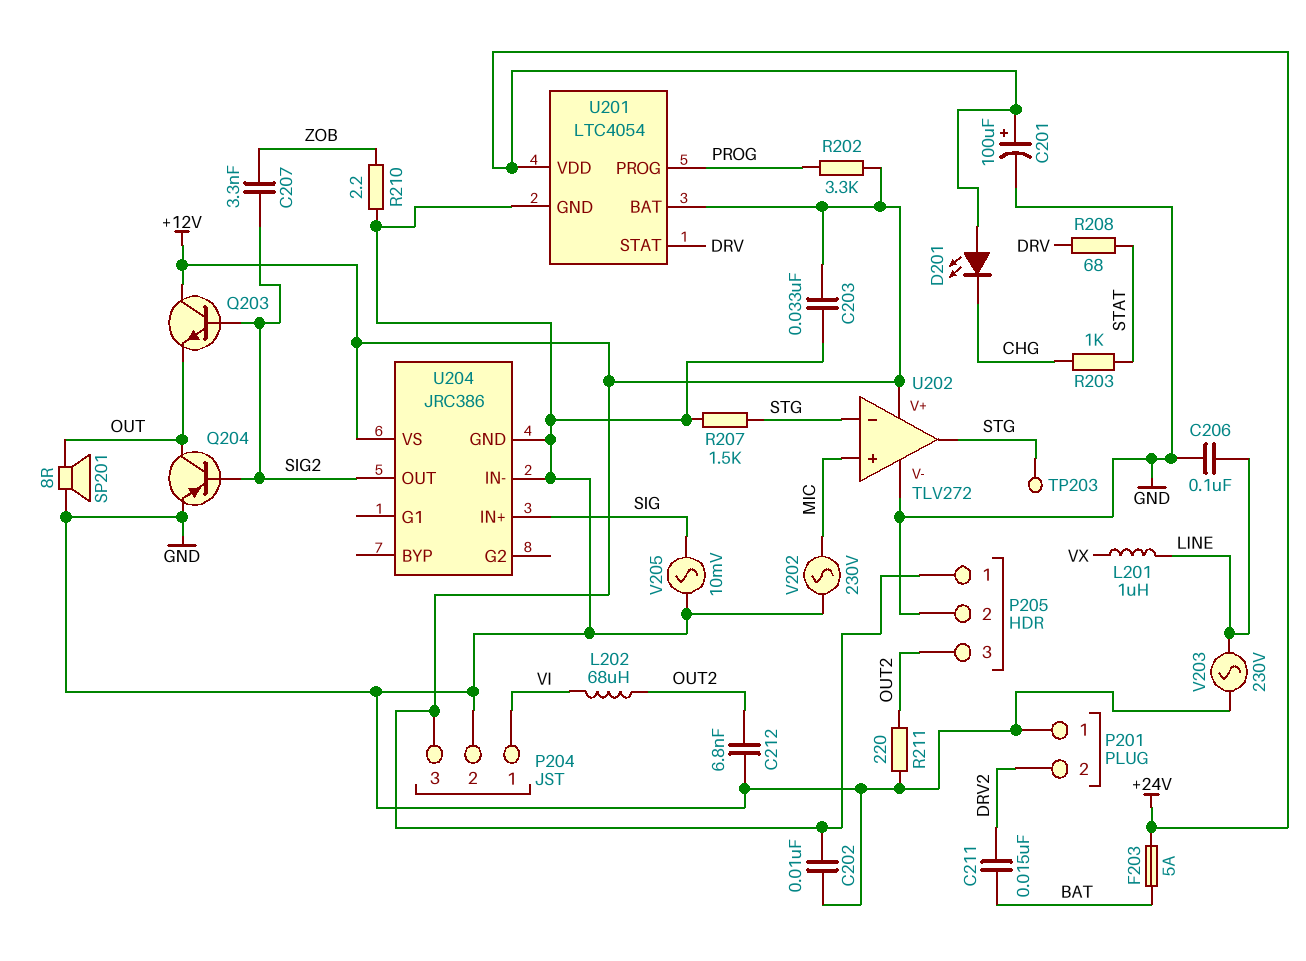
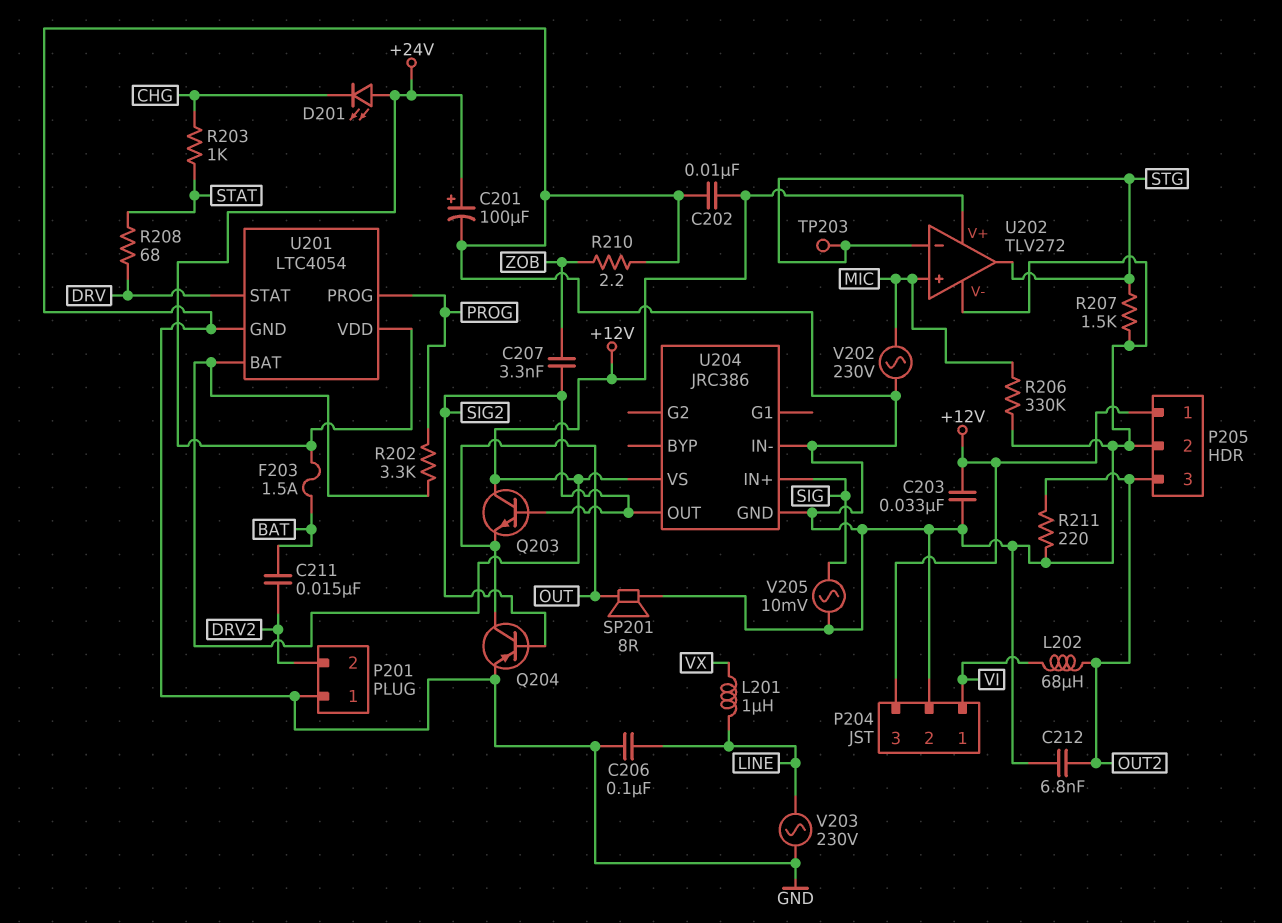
F203: 5A (+24V, BAT) -> 1.5A (+24V, BAT)
R206: none -> 330k (GND, MIC)

